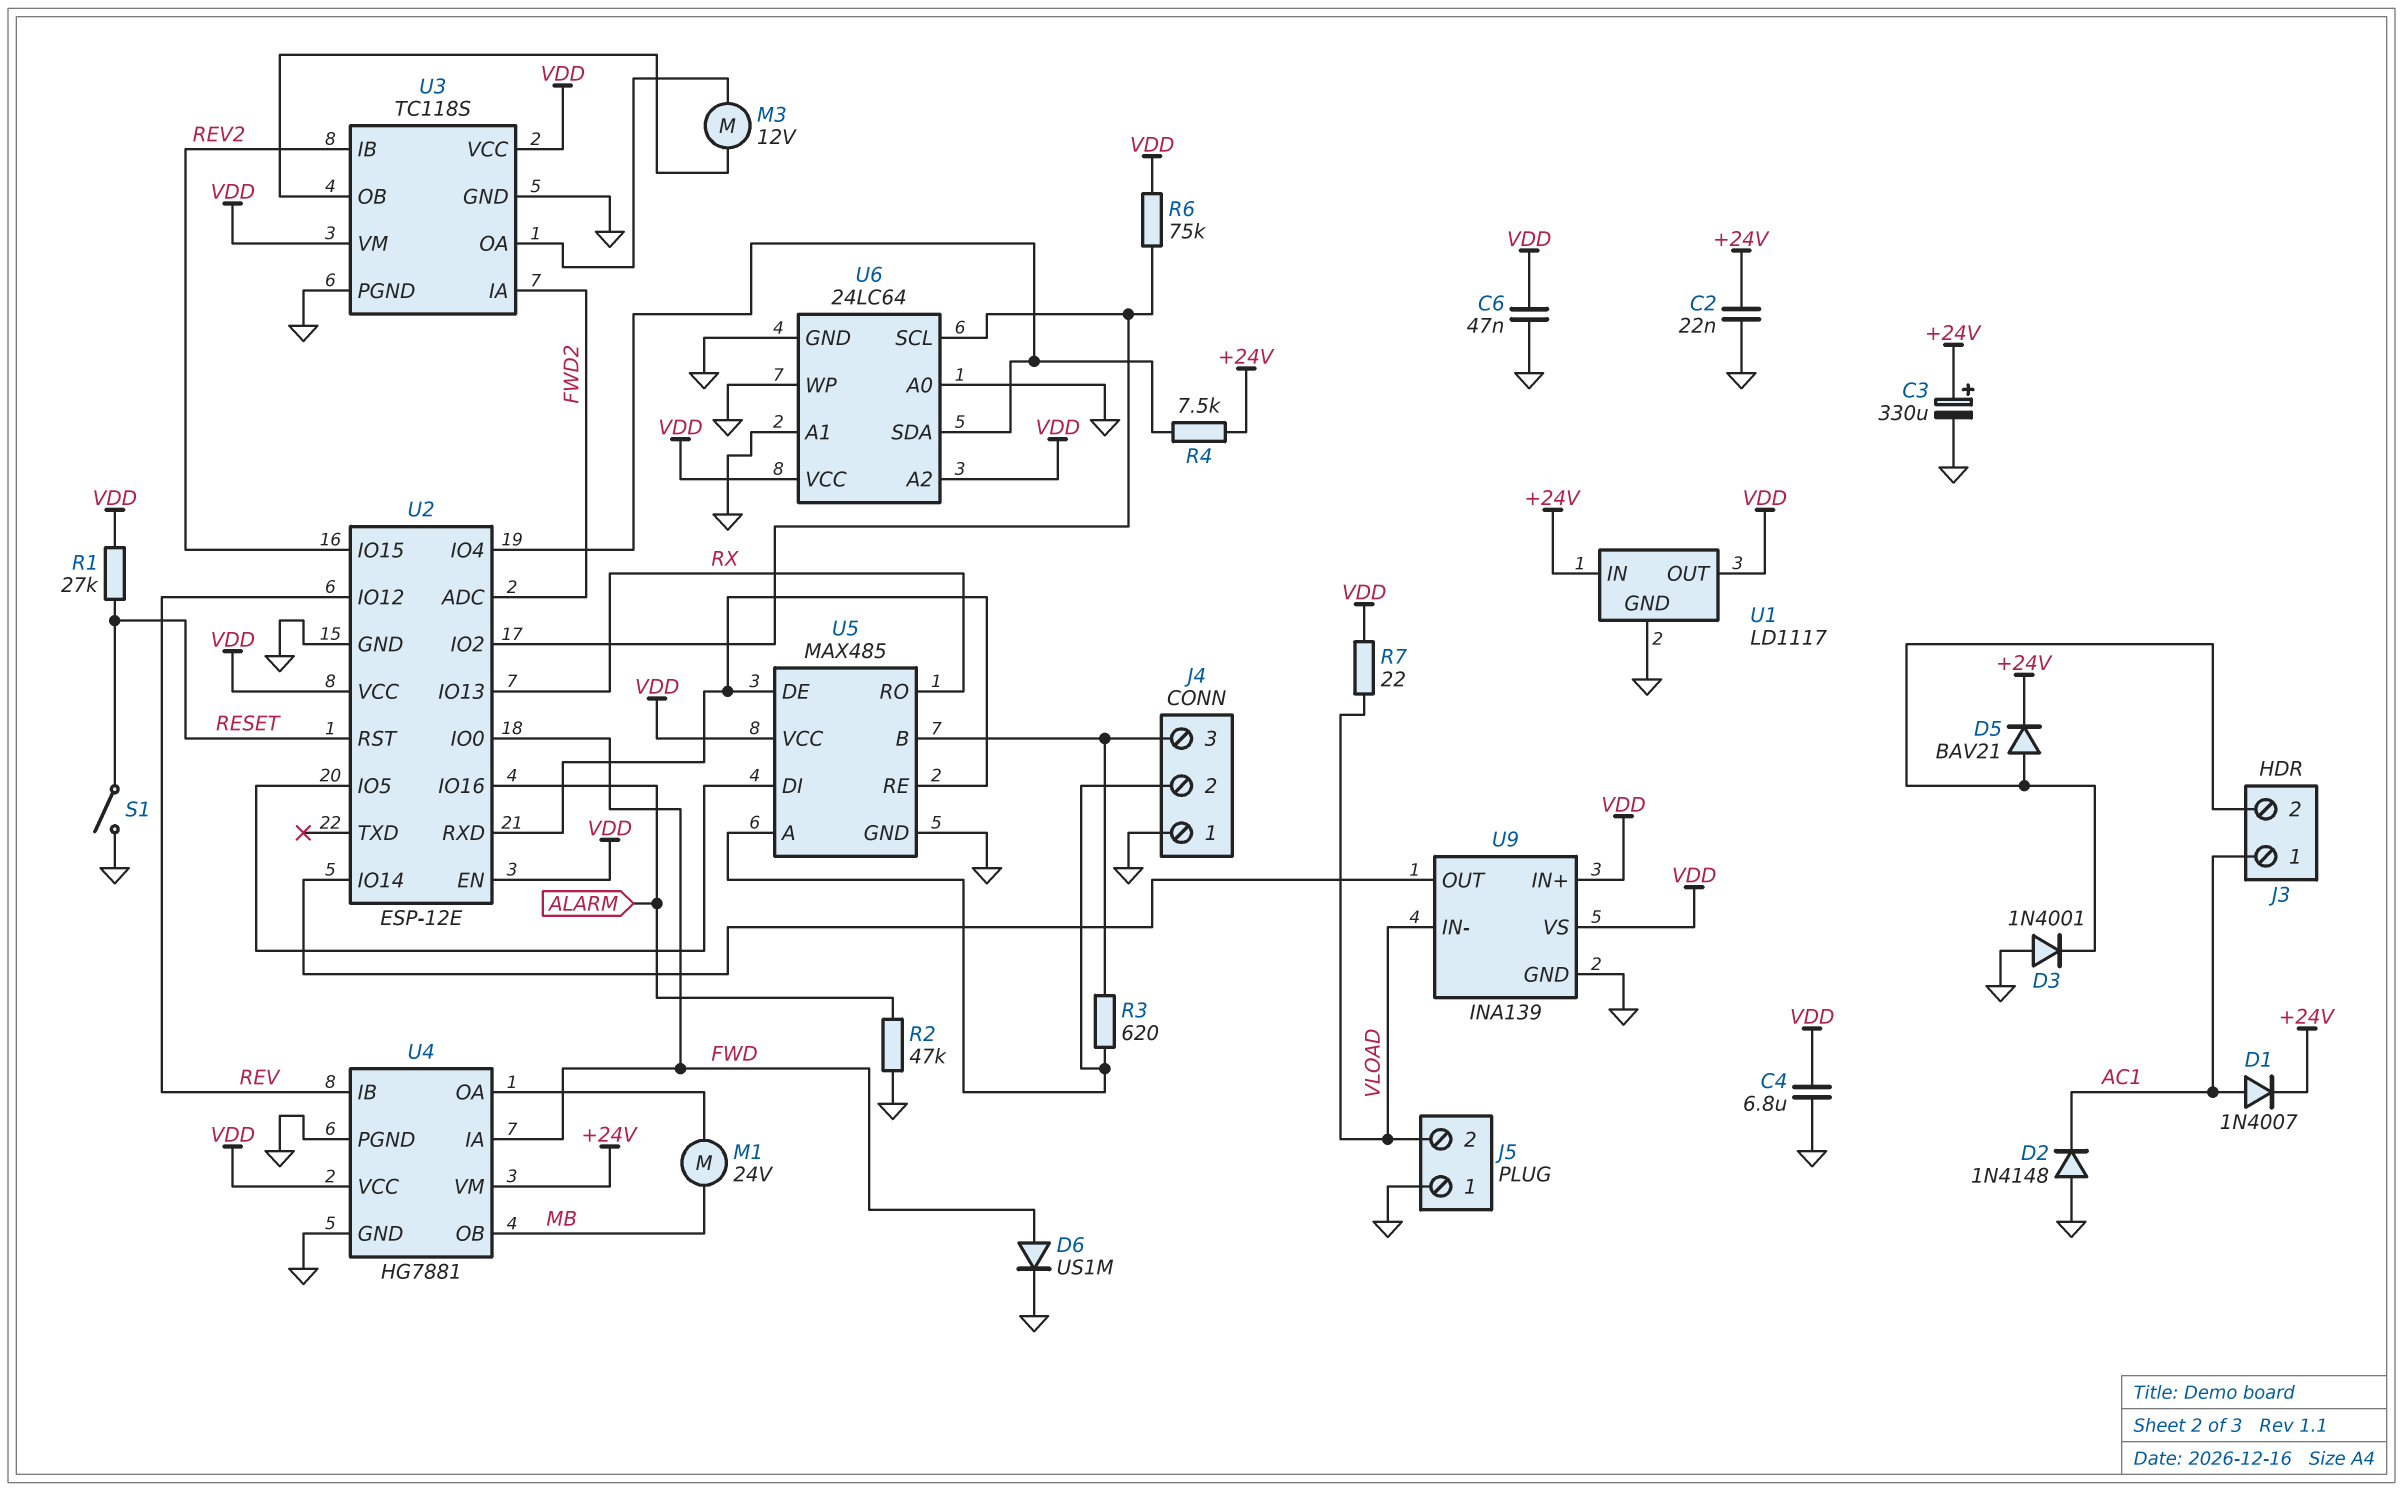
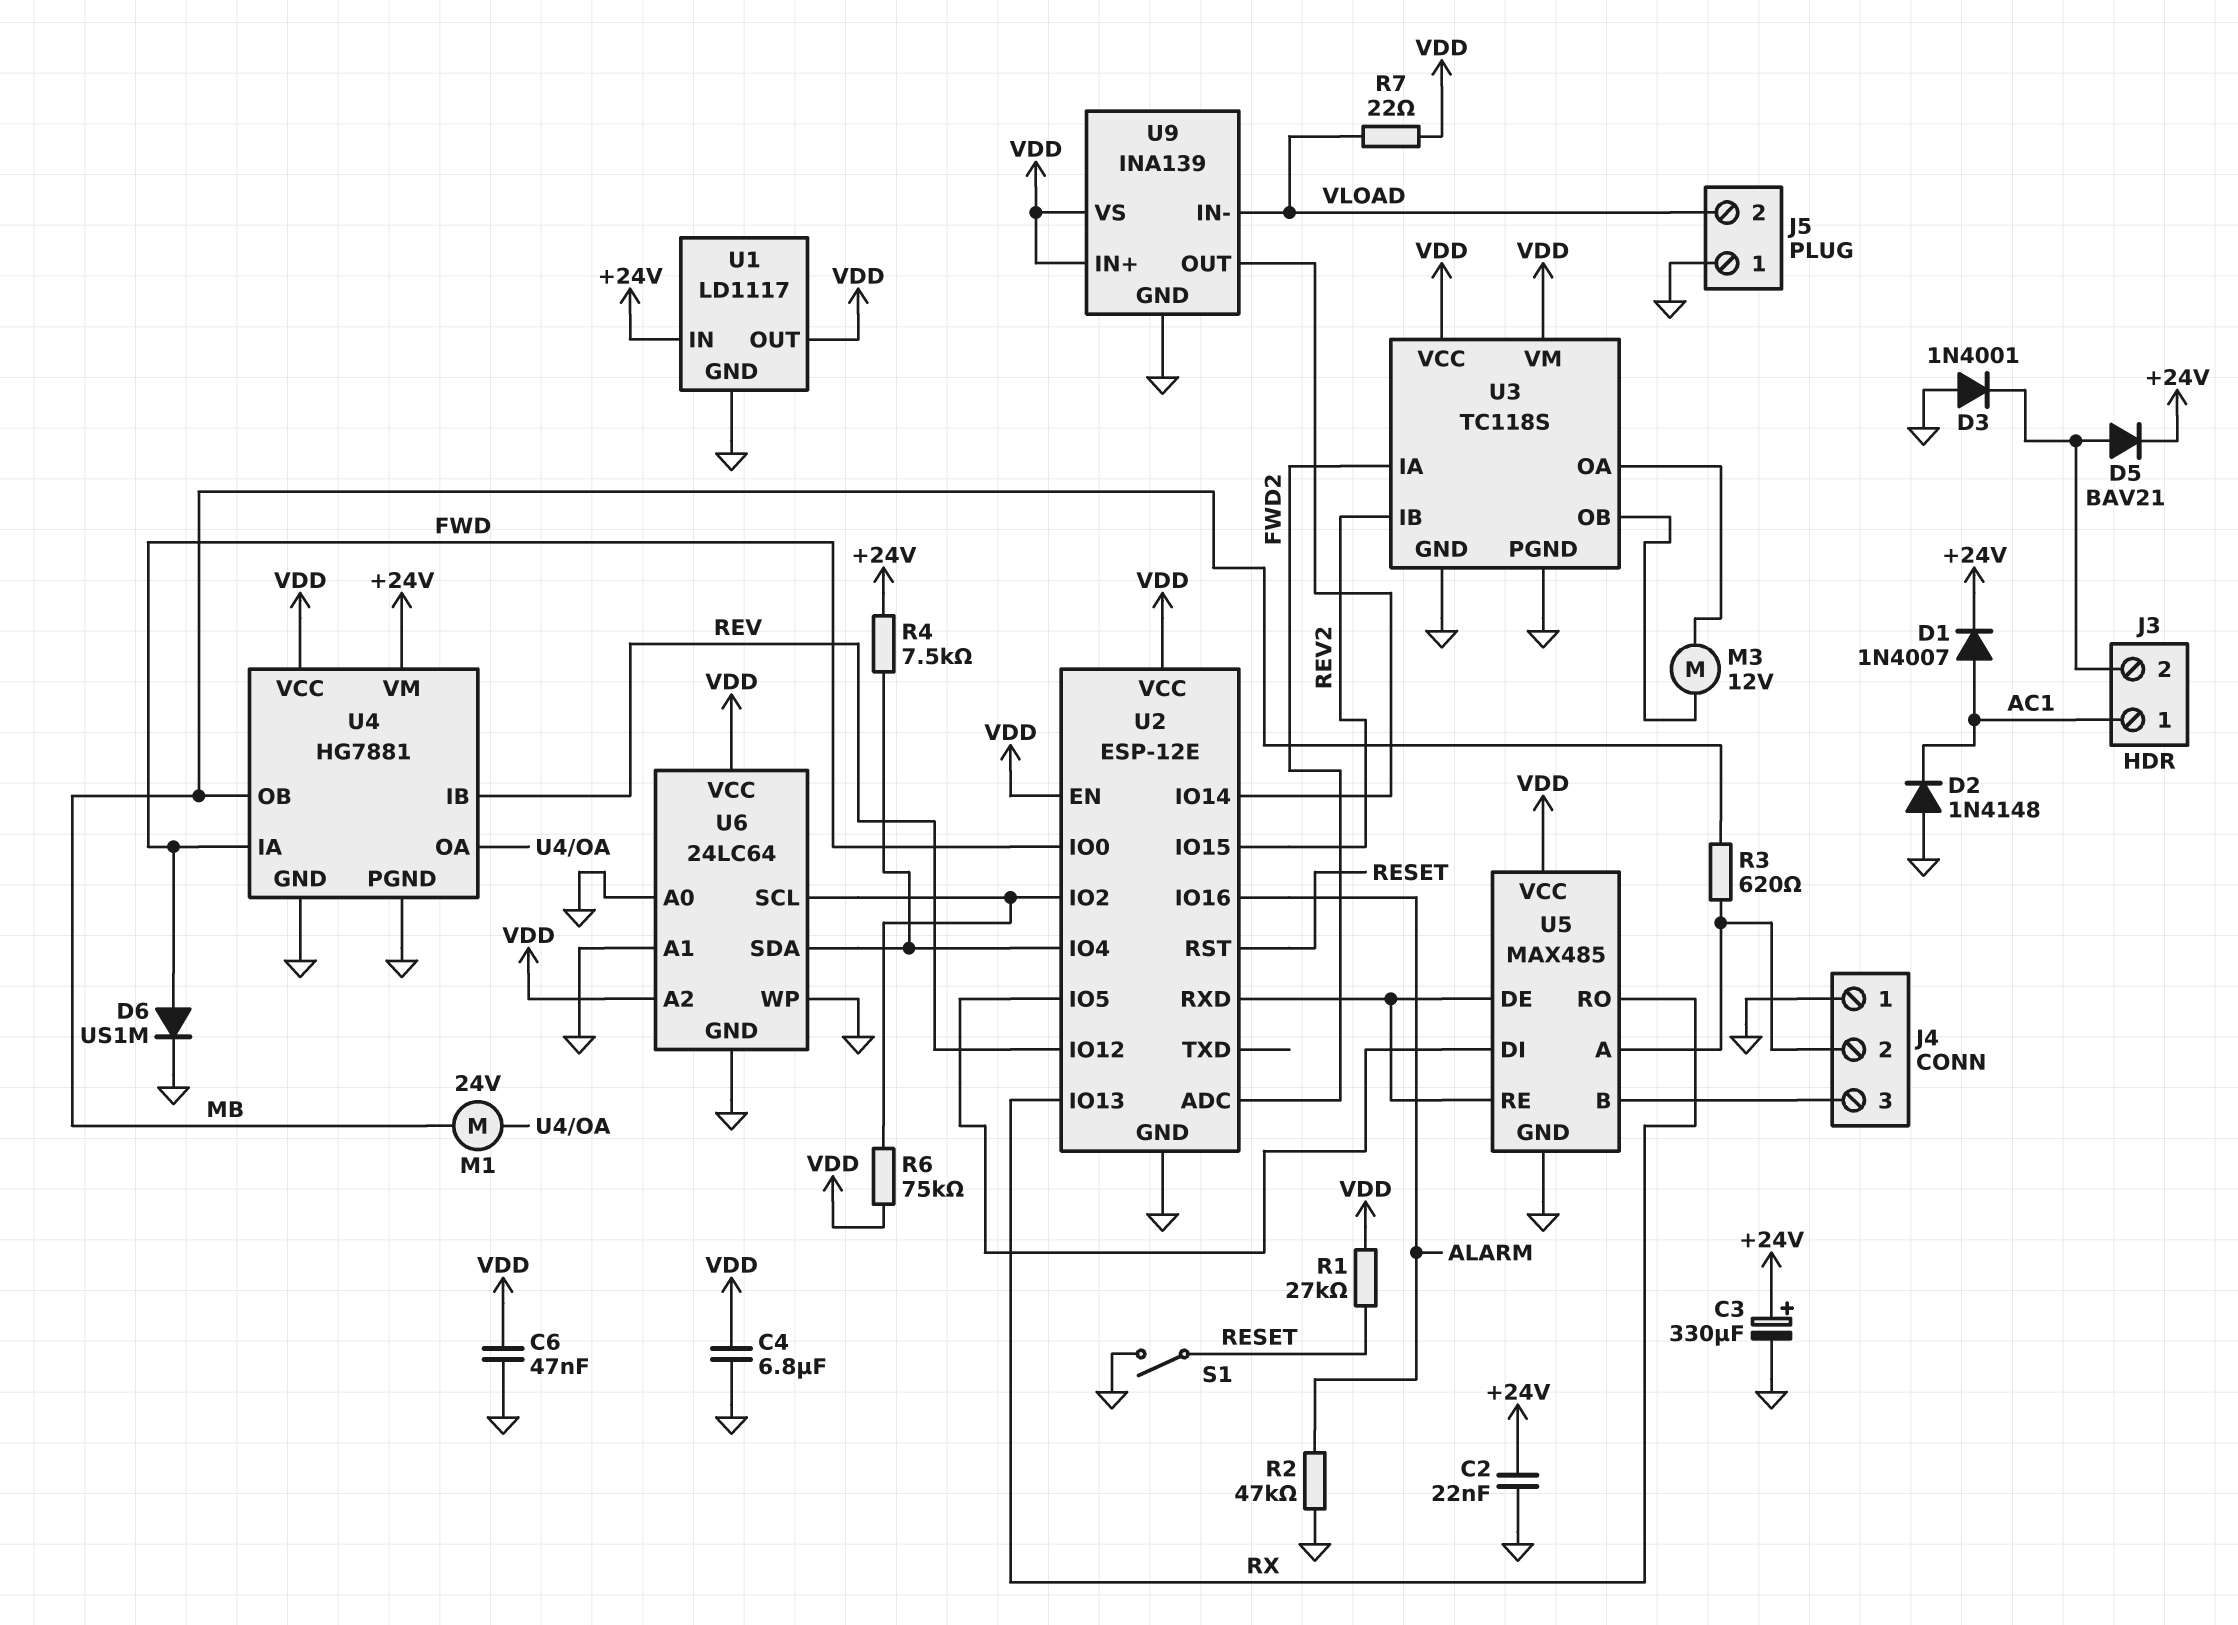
R3: 620 (J4/2, J4/3) -> 620 (J4/2, MB)

